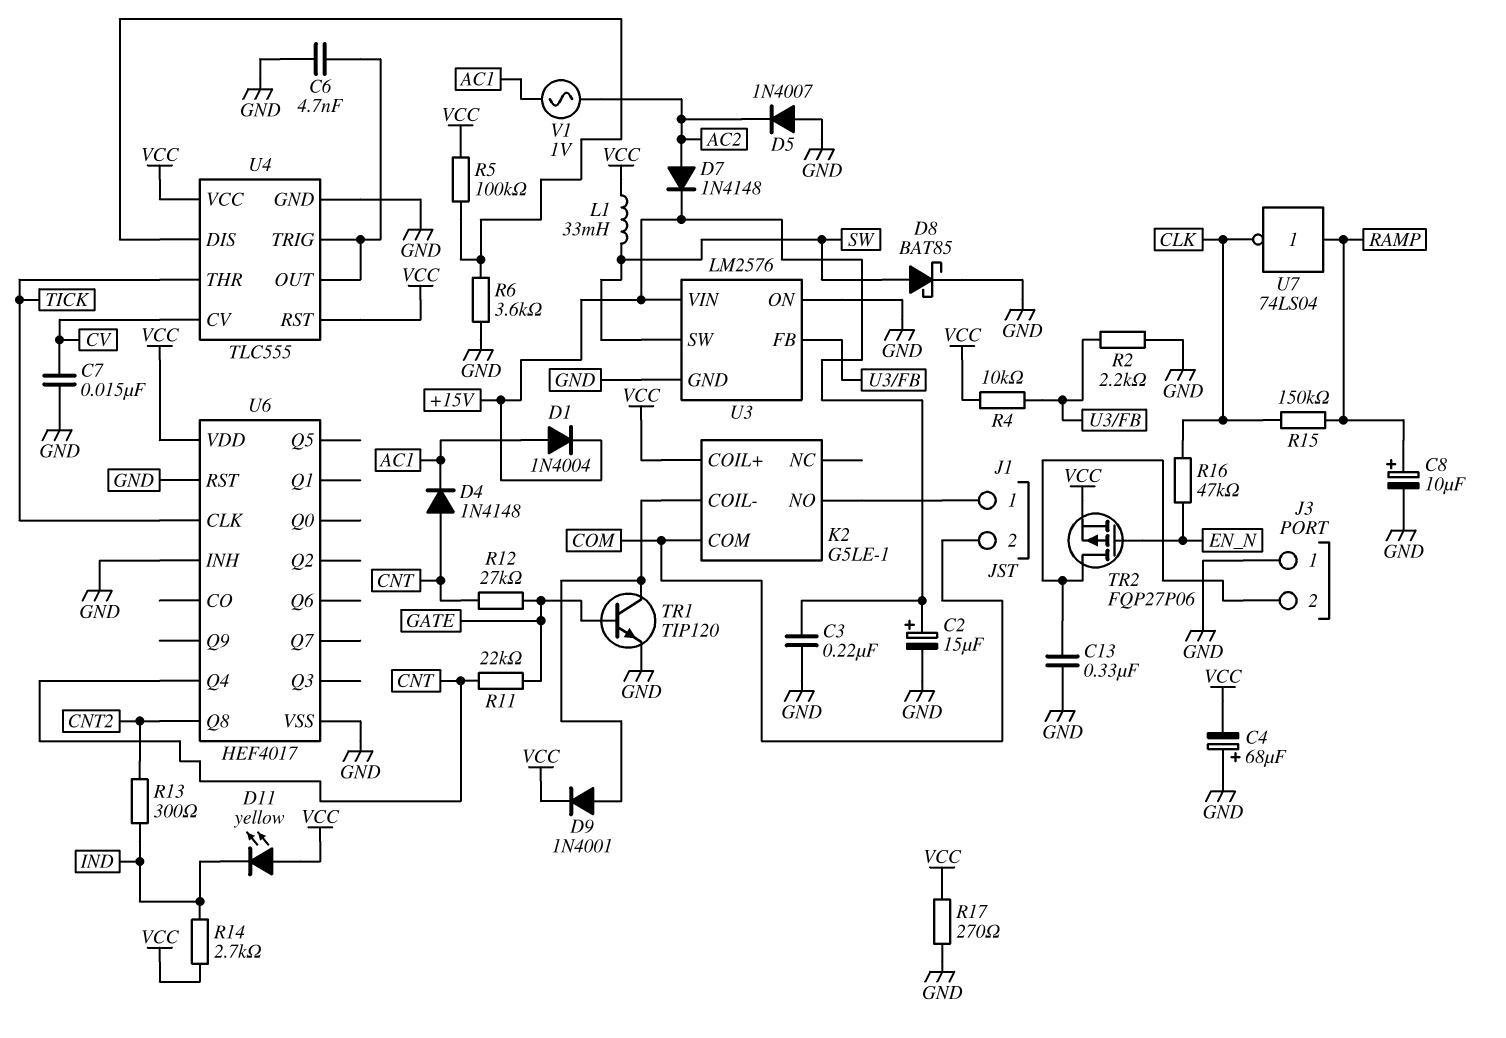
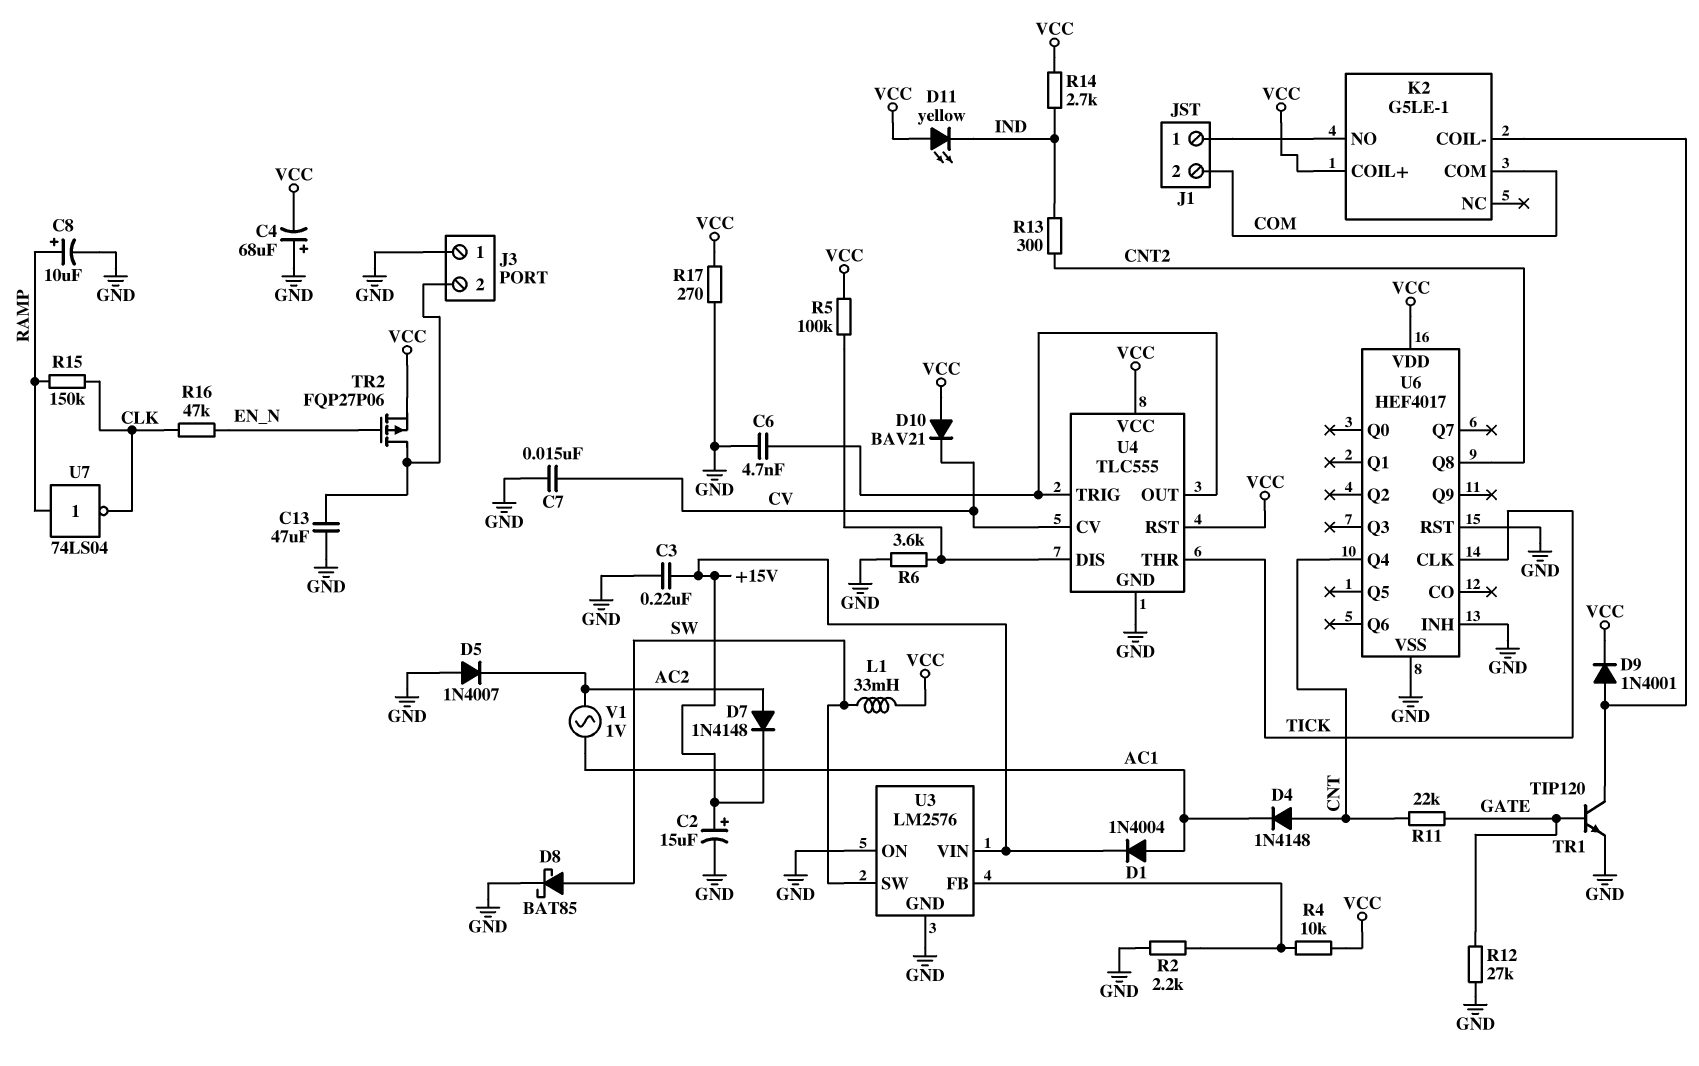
C13: 330nF (GND, J3/2) -> 47uF (GND, J3/2)
D10: none -> diode BAV21 (A VCC, K CV)
R12: 27k (CNT, GATE) -> 27k (GATE, GND)

